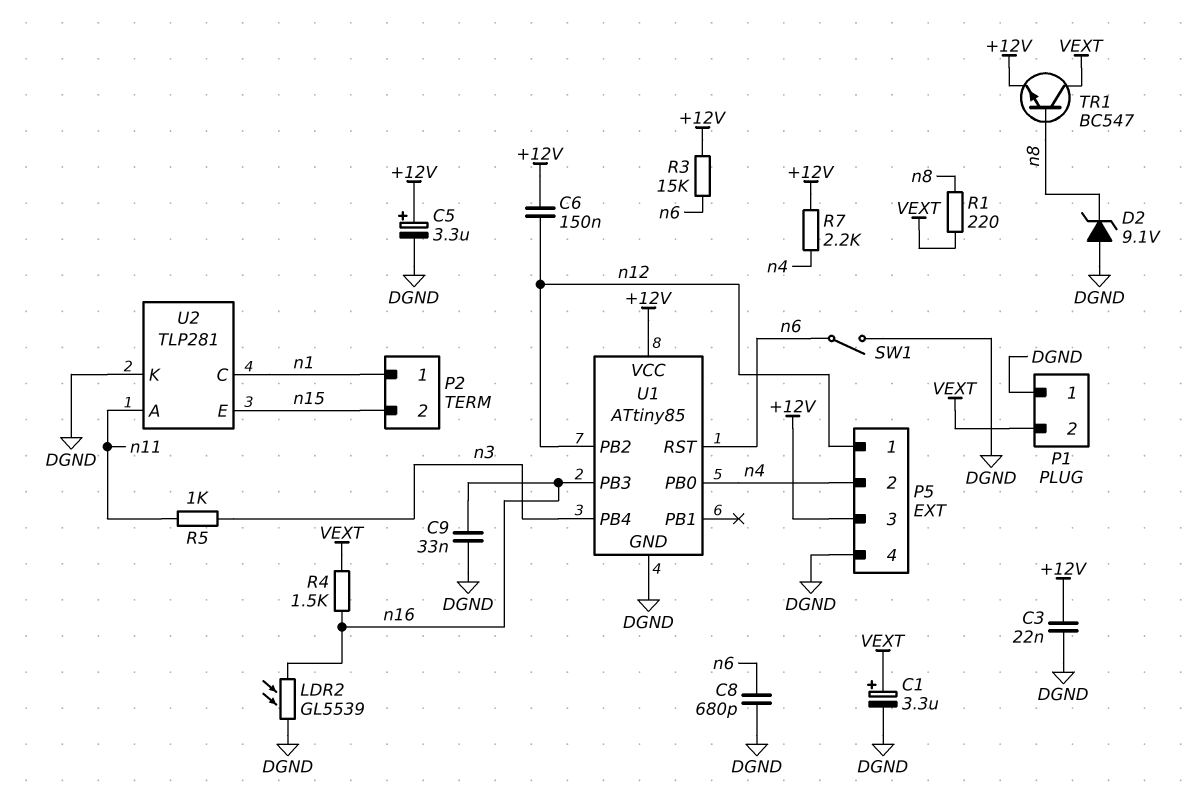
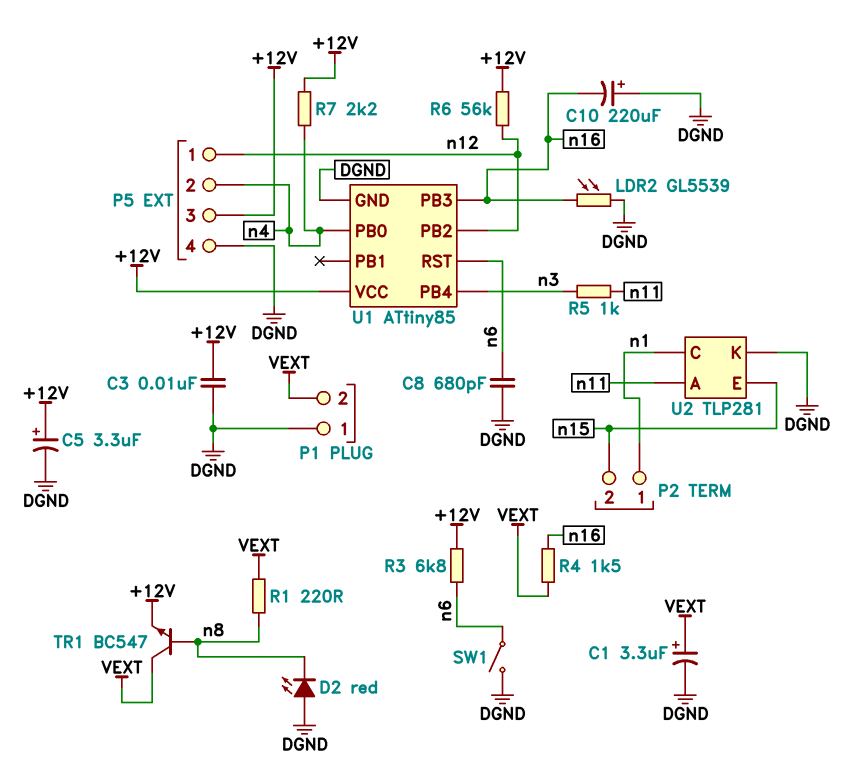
C3: 22nF (+12V, DGND) -> 10nF (+12V, DGND)
C6: 150nF (+12V, n12) -> none
C9: 33nF (DGND, n16) -> none
C10: none -> 220uF (plus DGND, minus n16)
D2: zener 9.1V (A DGND, K n8) -> LED red (A DGND, K n8)
R3: 15k (+12V, n6) -> 6.8k (+12V, n6)
R6: none -> 56k (+12V, n12)

